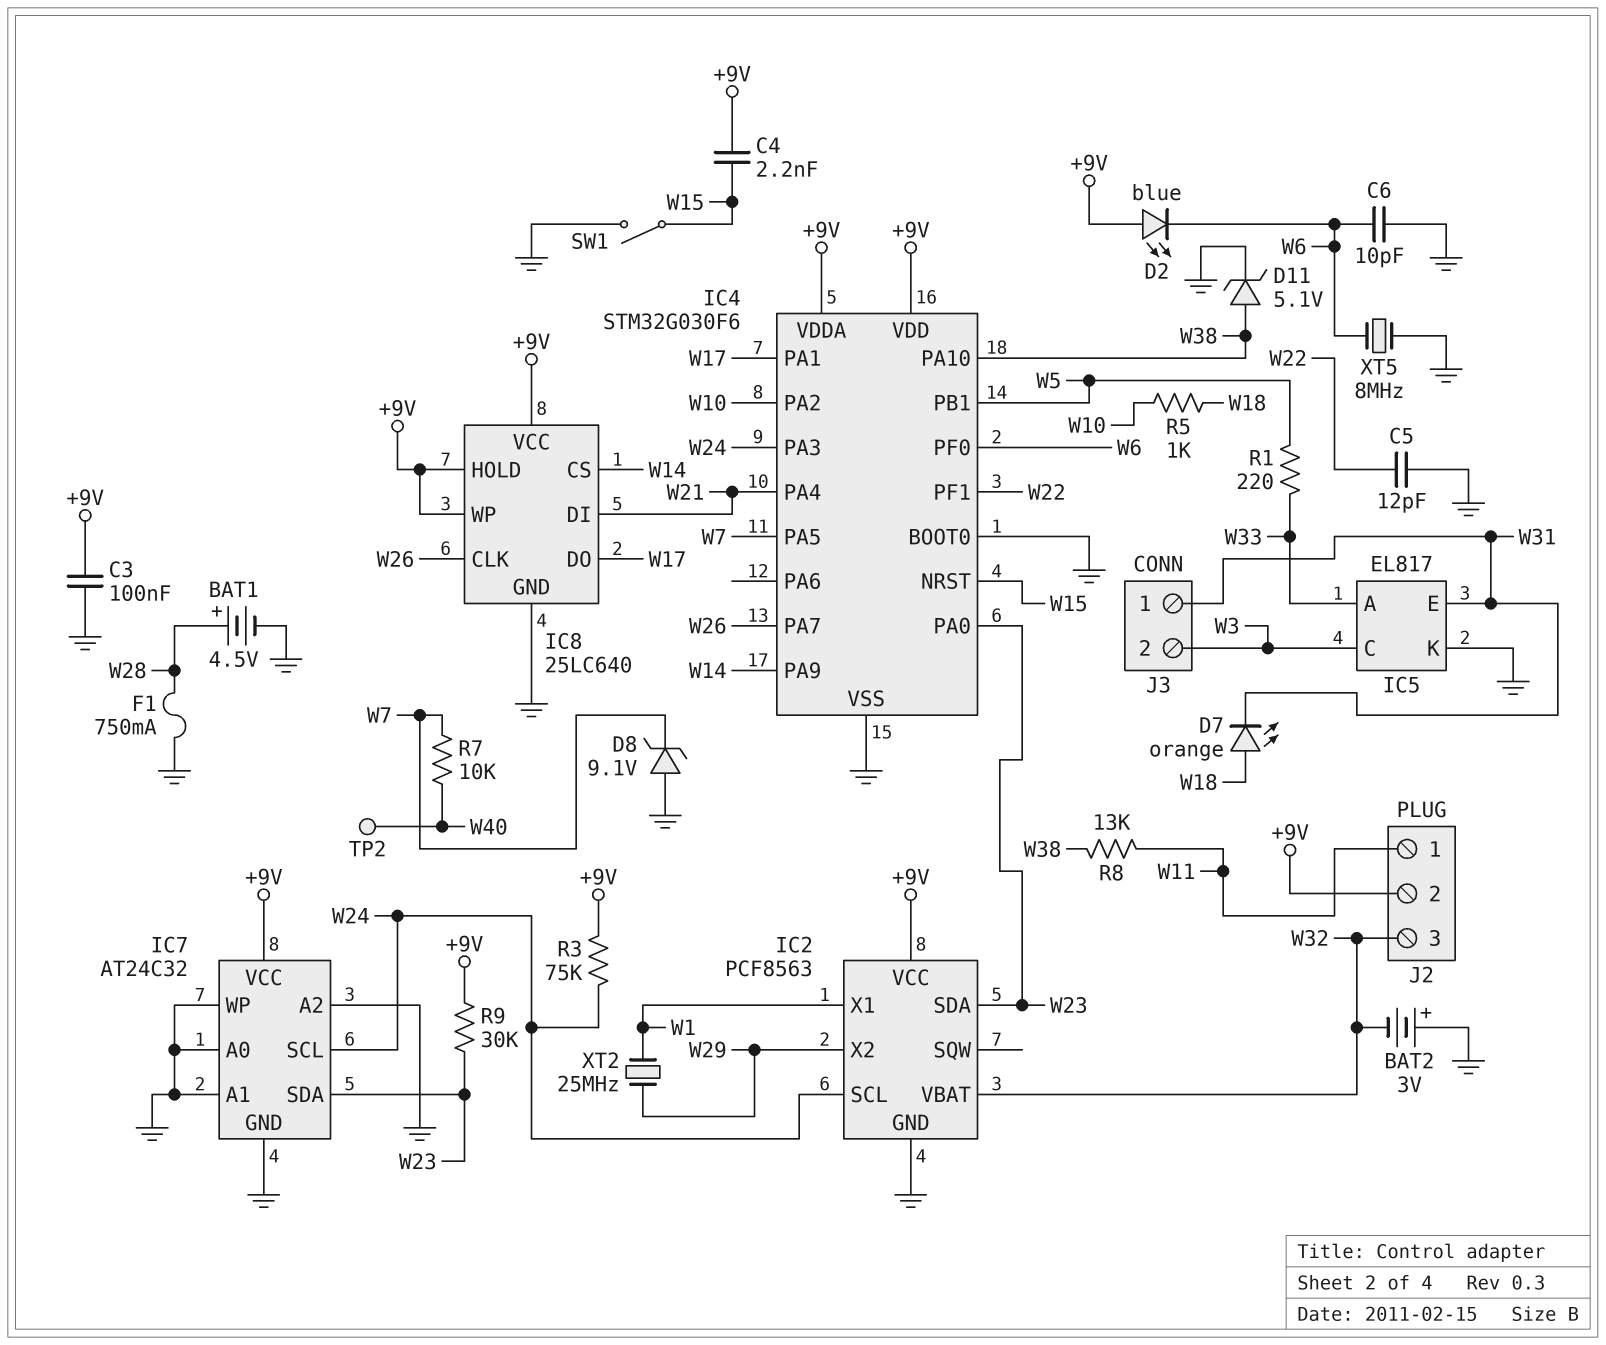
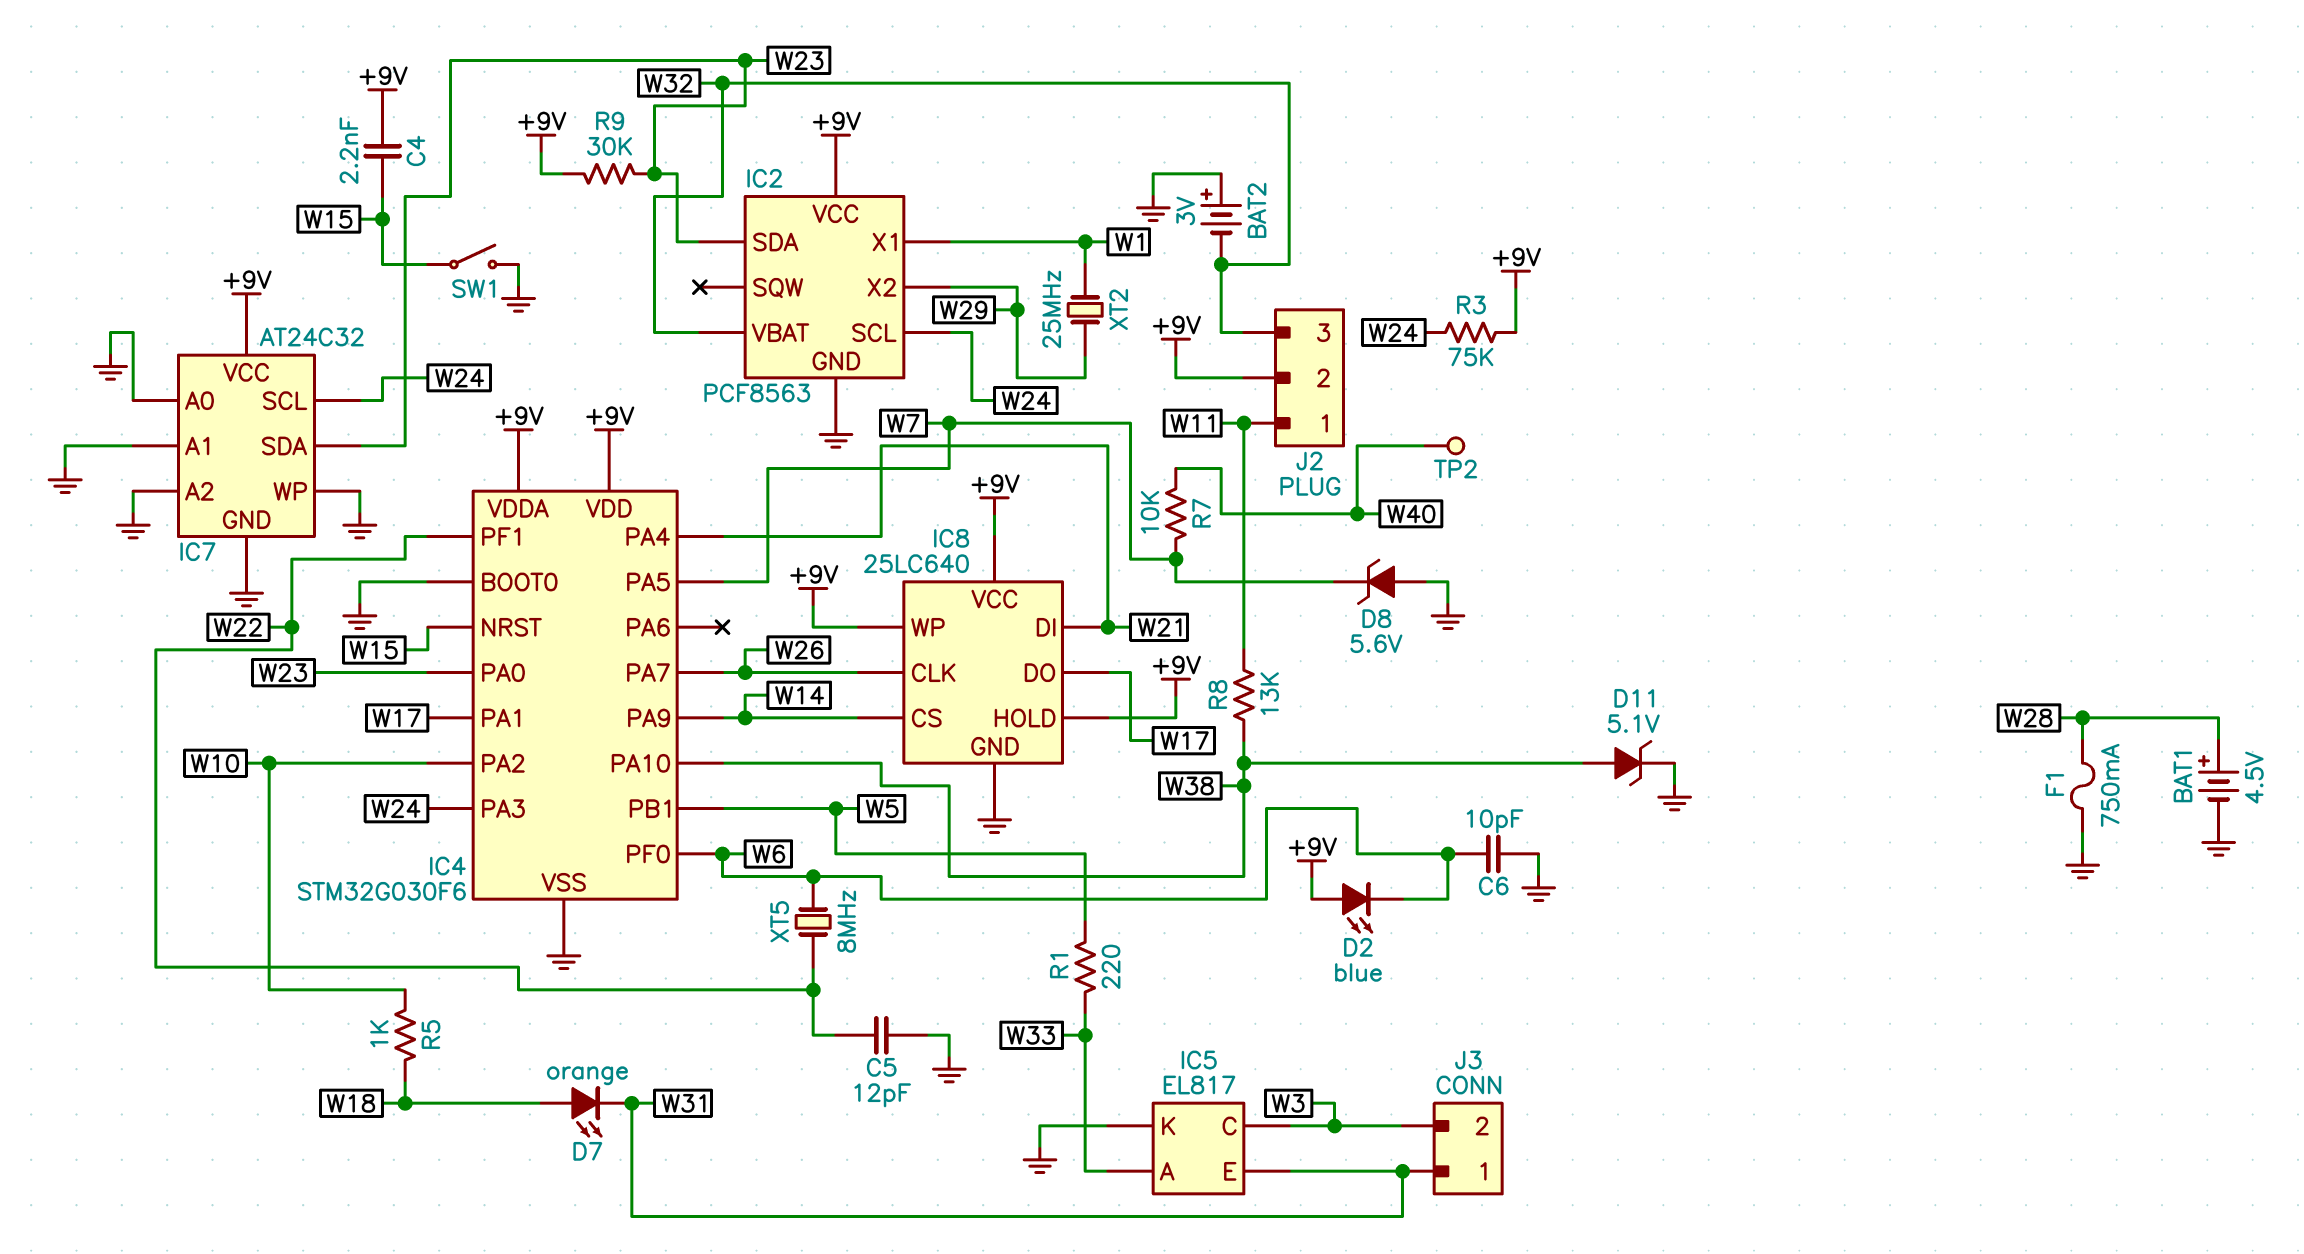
C3: 100nF (+9V, GND) -> none
D8: zener 9.1V (A GND, K W7) -> zener 5.6V (A GND, K W7)
XT5: 8MHz (GND, W6) -> 8MHz (W6, W22)

